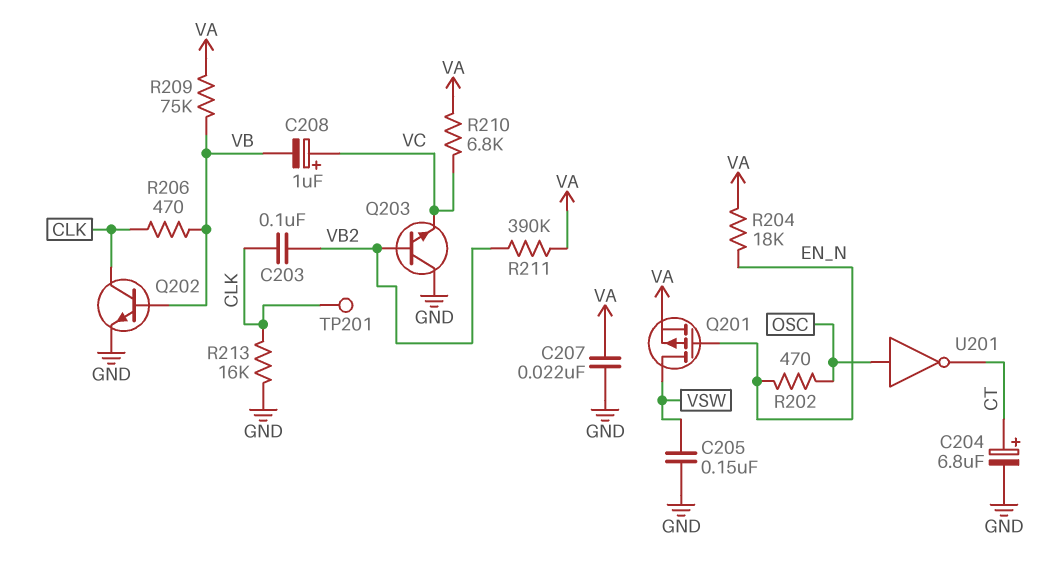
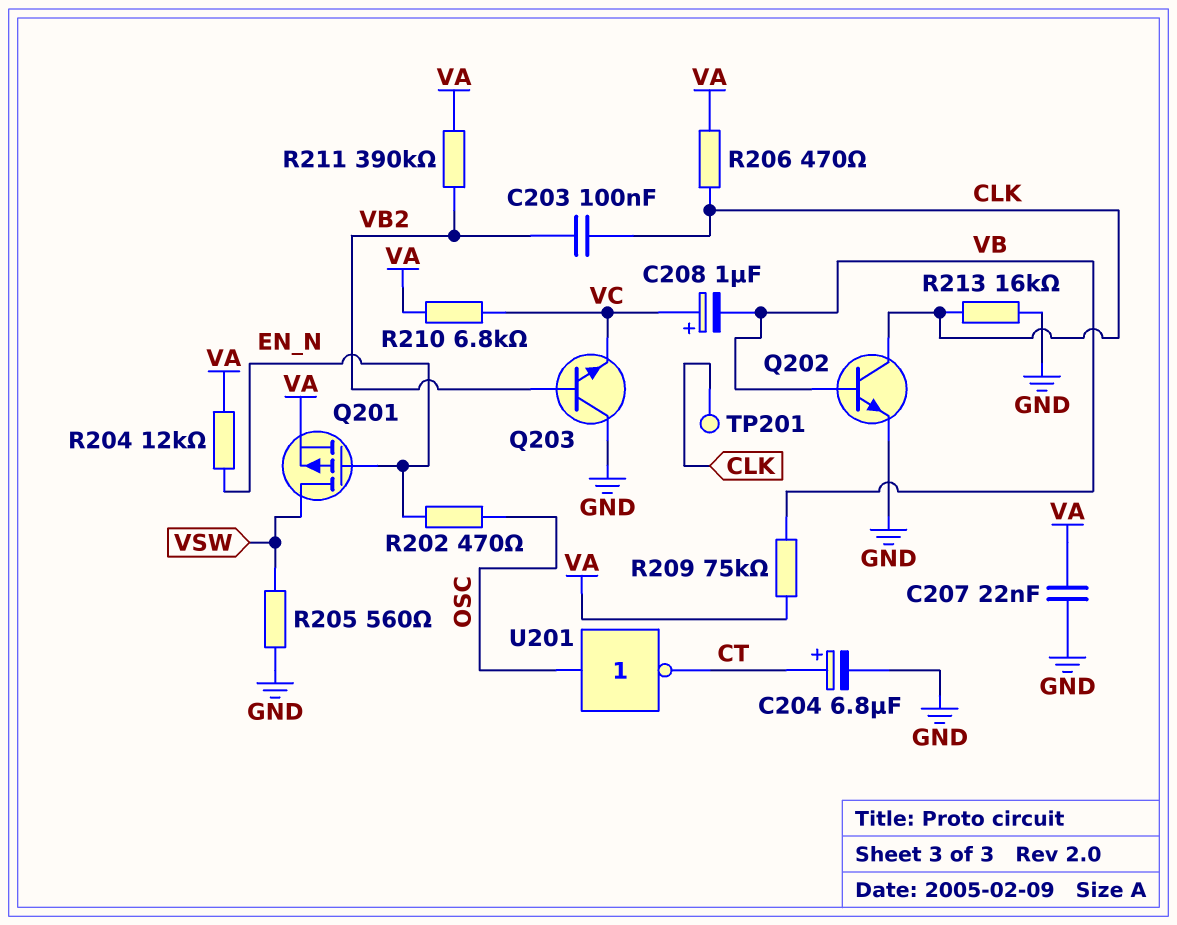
C205: 150nF (GND, VSW) -> none
R204: 18k (EN_N, VA) -> 12k (EN_N, VA)
R205: none -> 560 (GND, VSW)
R206: 470 (CLK, VB) -> 470 (CLK, VA)

